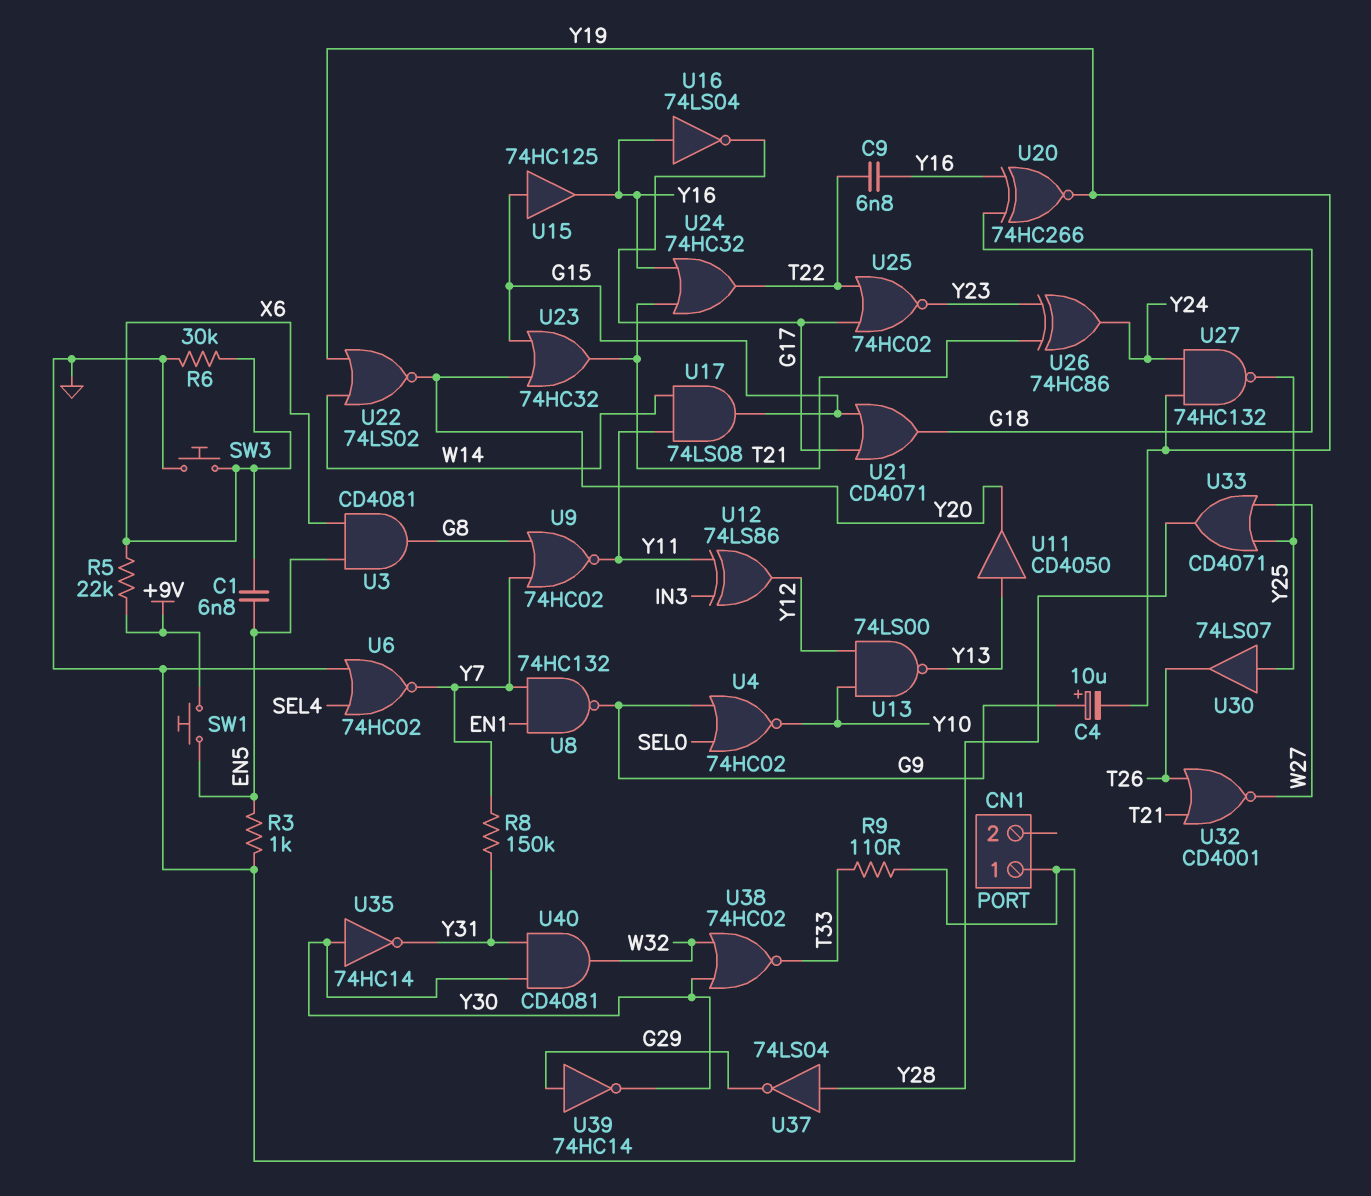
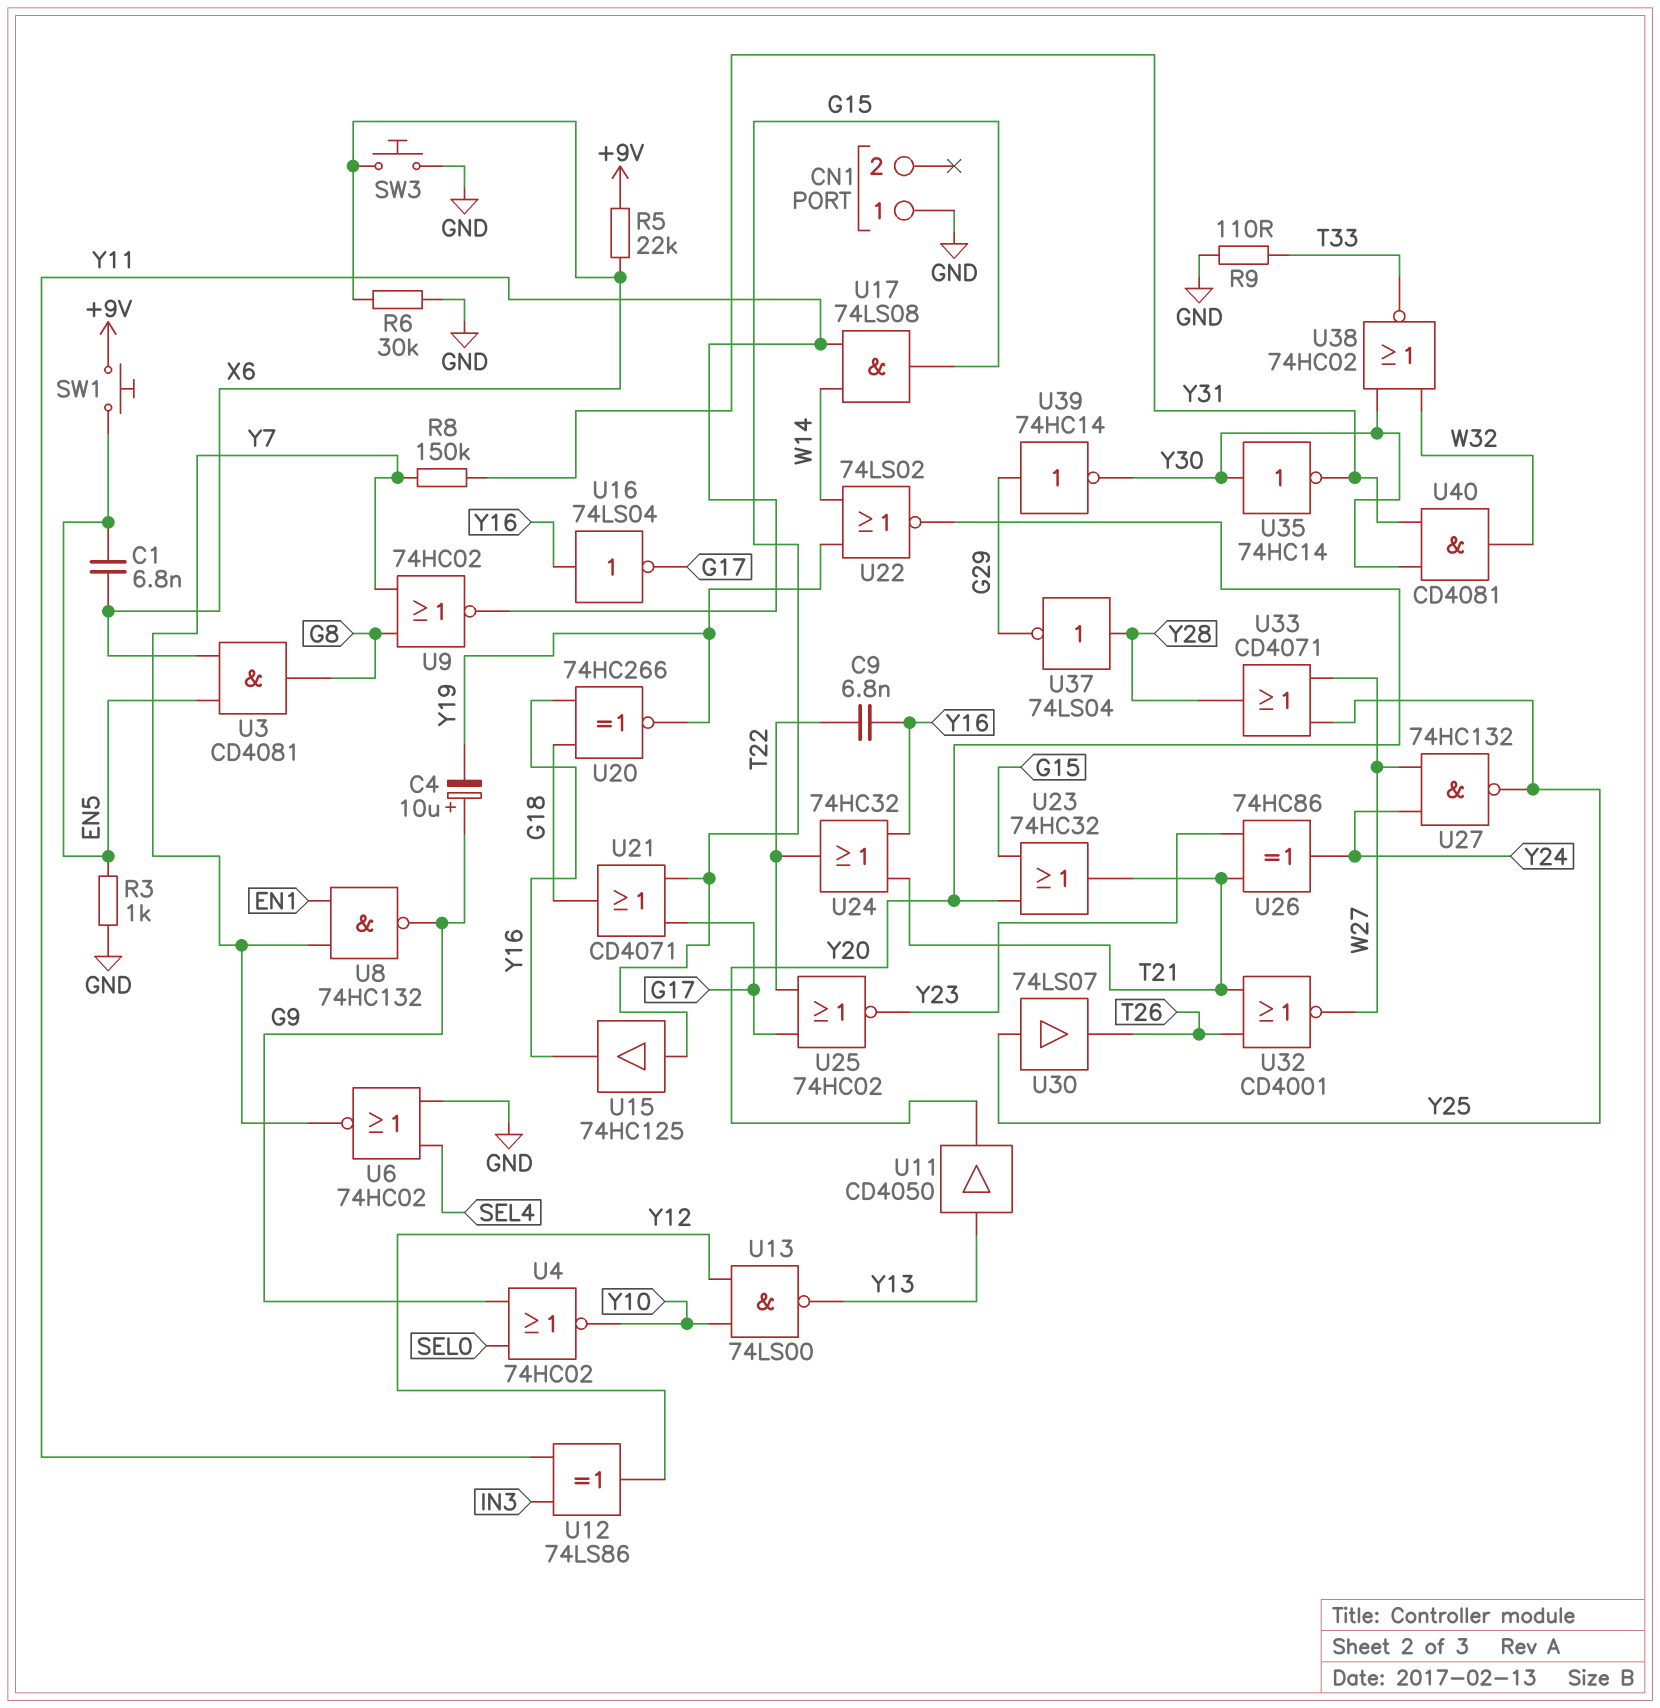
U27: NAND 74HC132 (in Y19, in Y24, out Y25) -> NAND 74HC132 (in W27, in Y24, out Y25)

